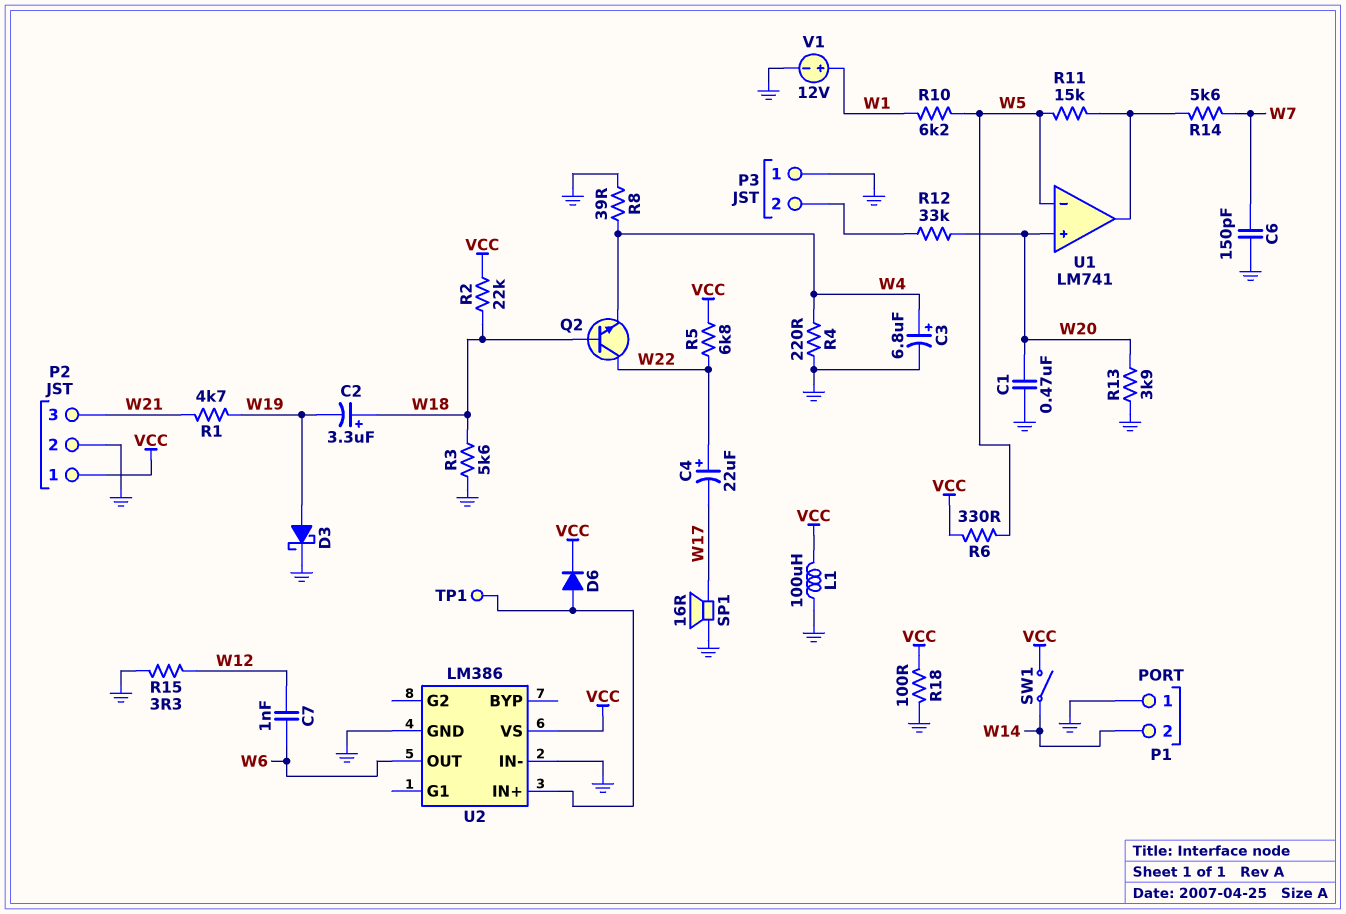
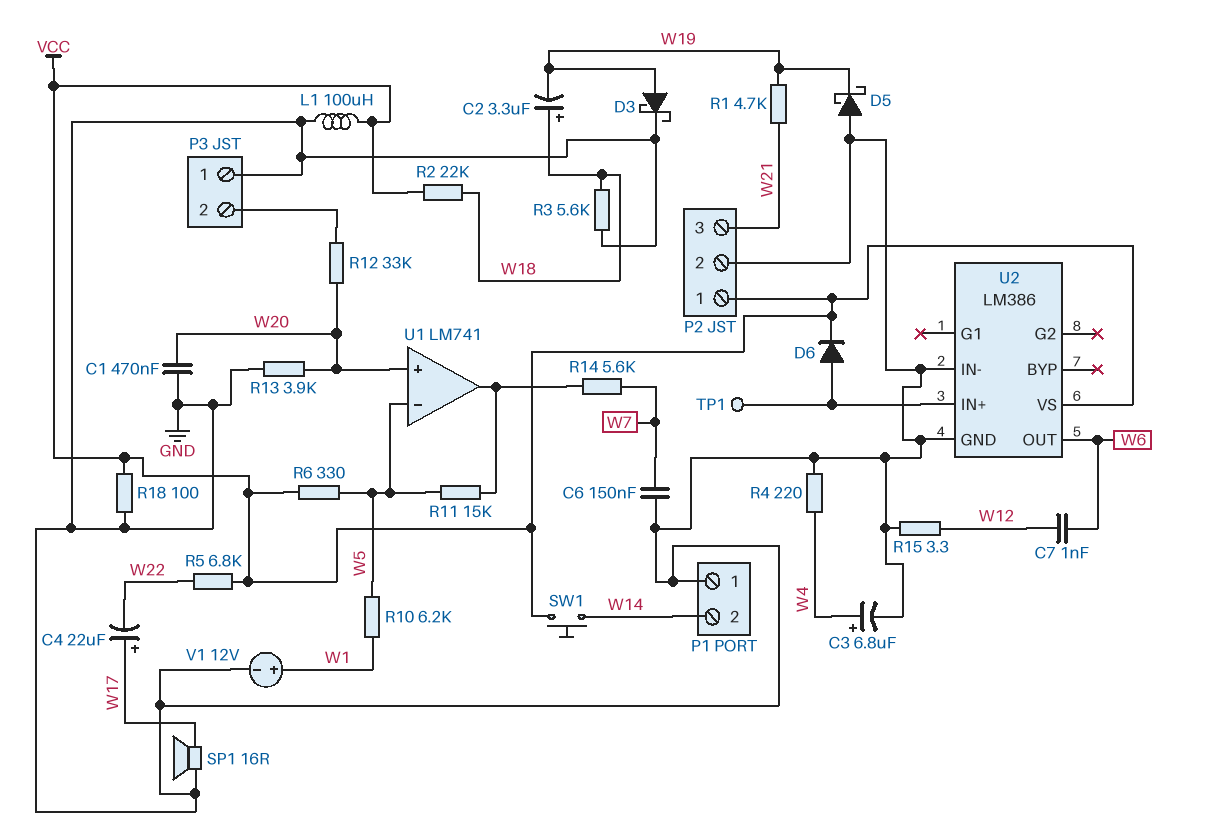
C4: 22uF (plus W22, minus W17) -> 22uF (plus W17, minus W22)
C6: 150pF (GND, W7) -> 150nF (GND, W7)
D5: none -> schottky (A GND, K W19)
Q2: NPN (B W18, C W22, E W4) -> none
R8: 39 (GND, W4) -> none
SW1: switch (VCC, W14) -> button (VCC, W14)

